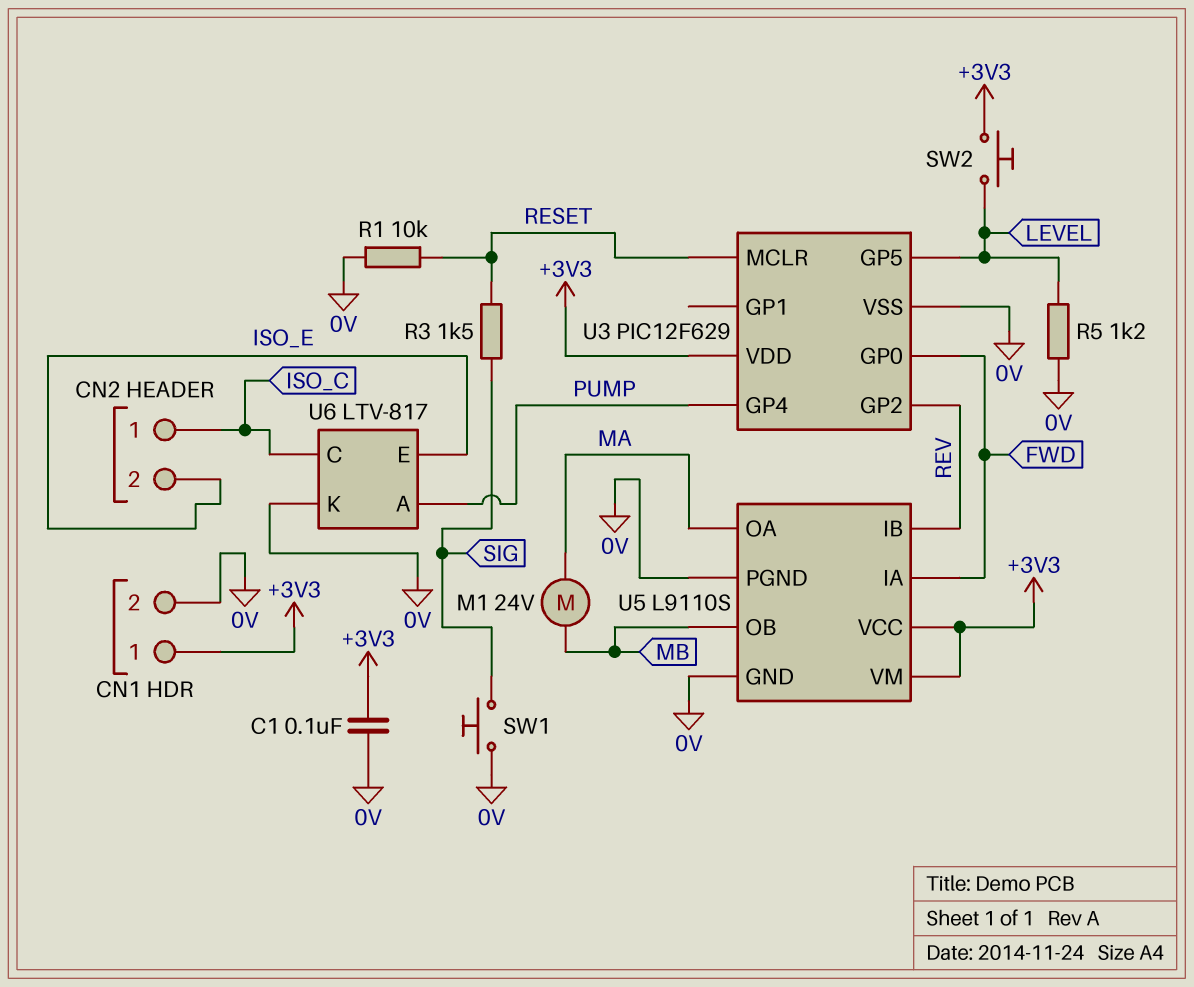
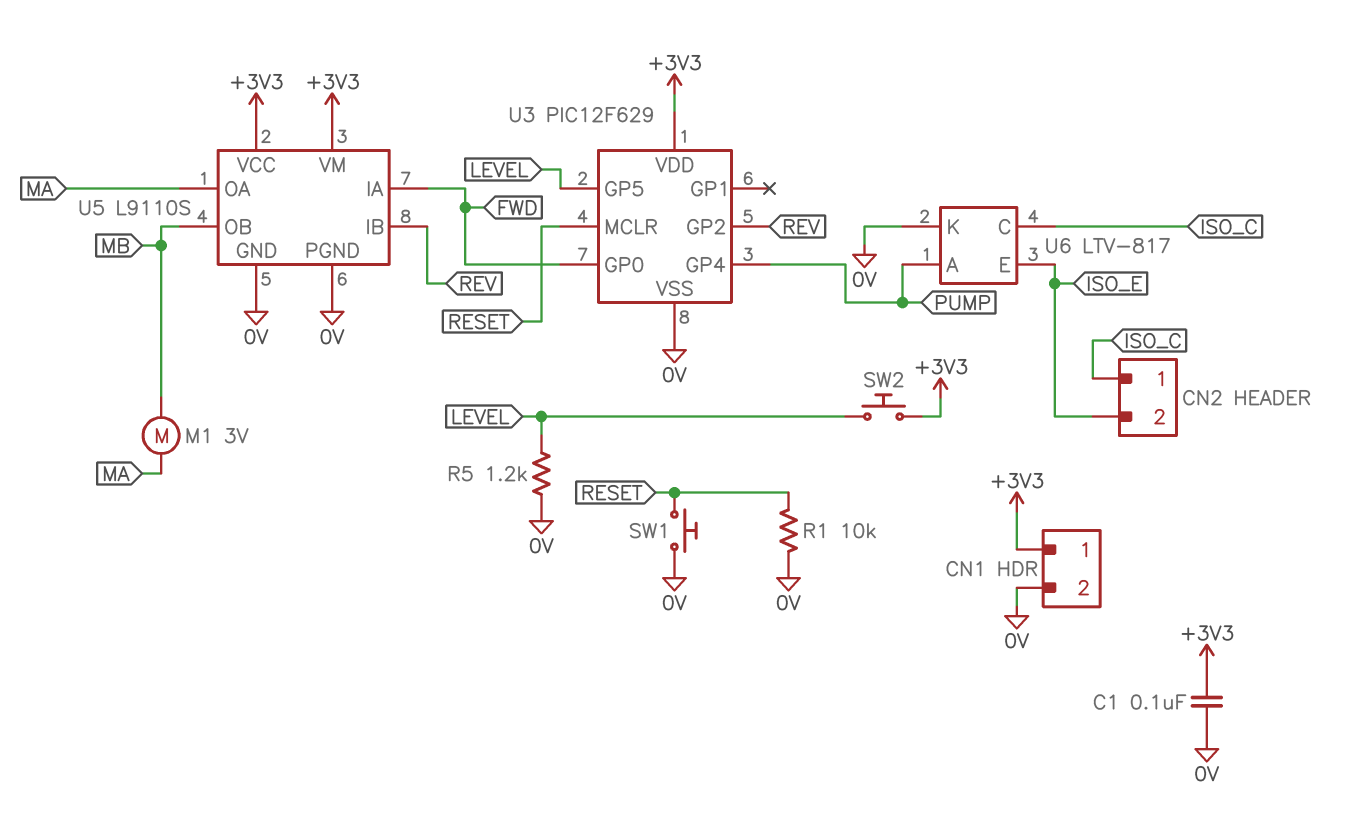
M1: motor 24V (MA, MB) -> motor 3V (MA, MB)
R3: 1.5k (RESET, SIG) -> none
SW1: button (0V, SIG) -> button (0V, RESET)

